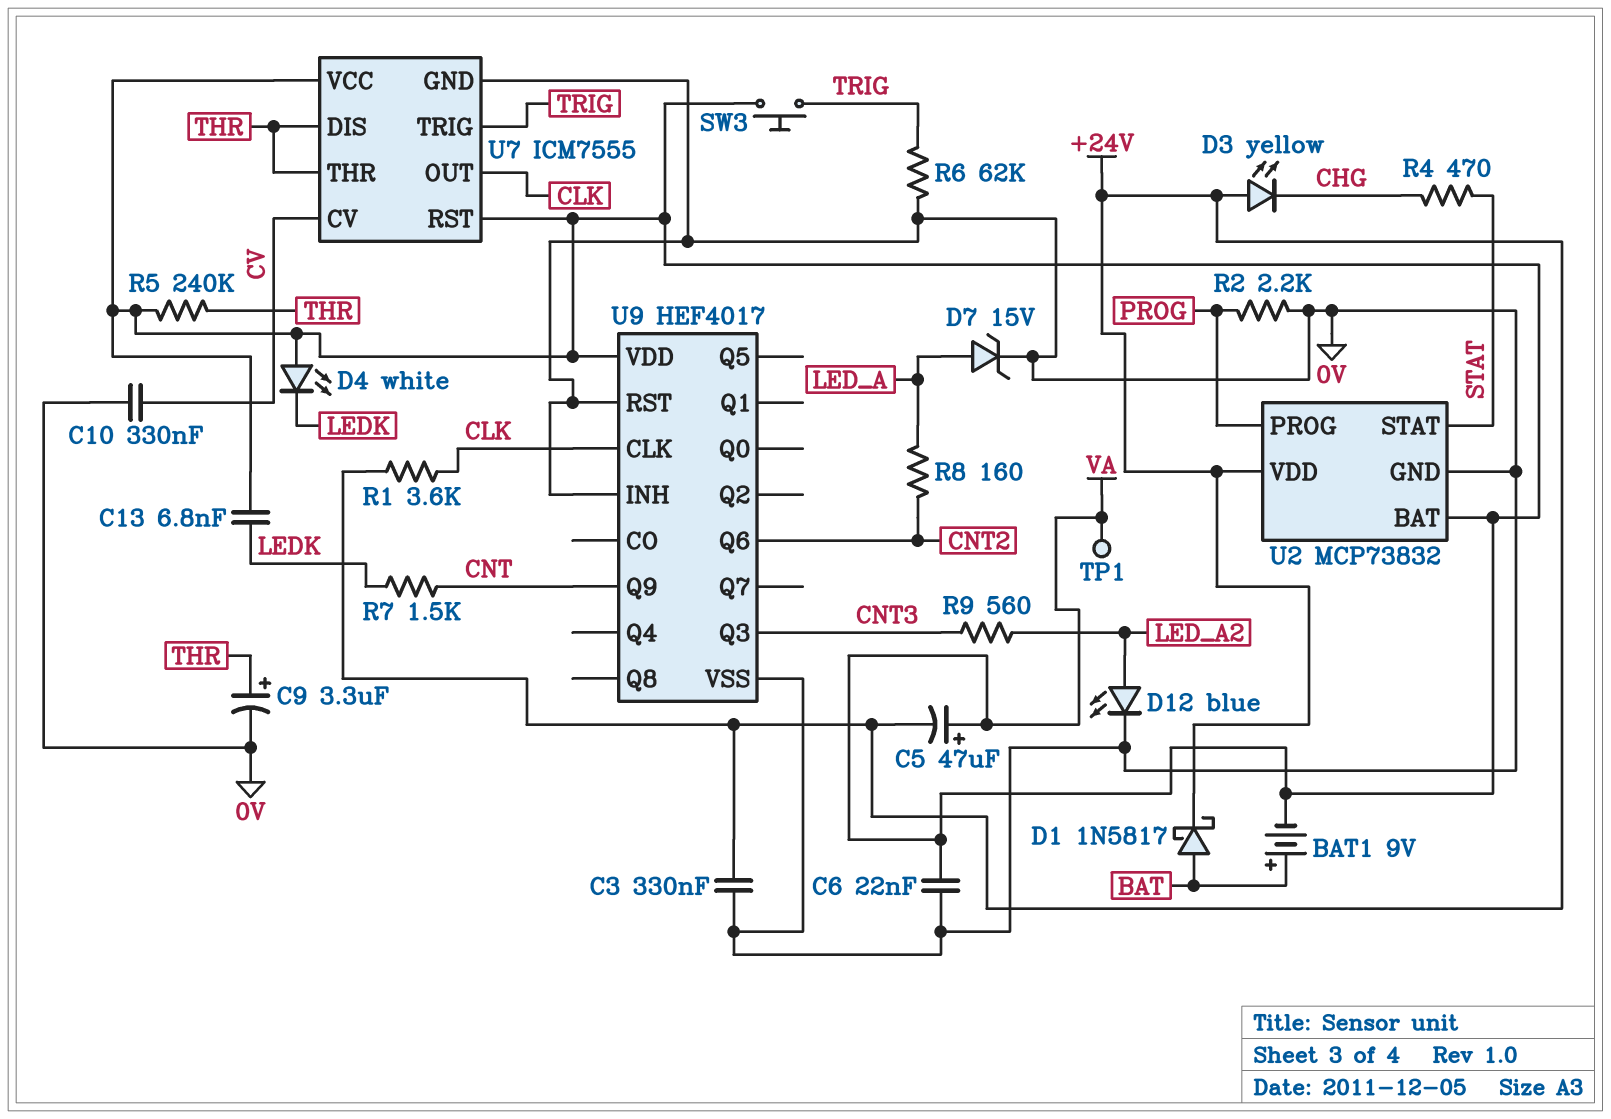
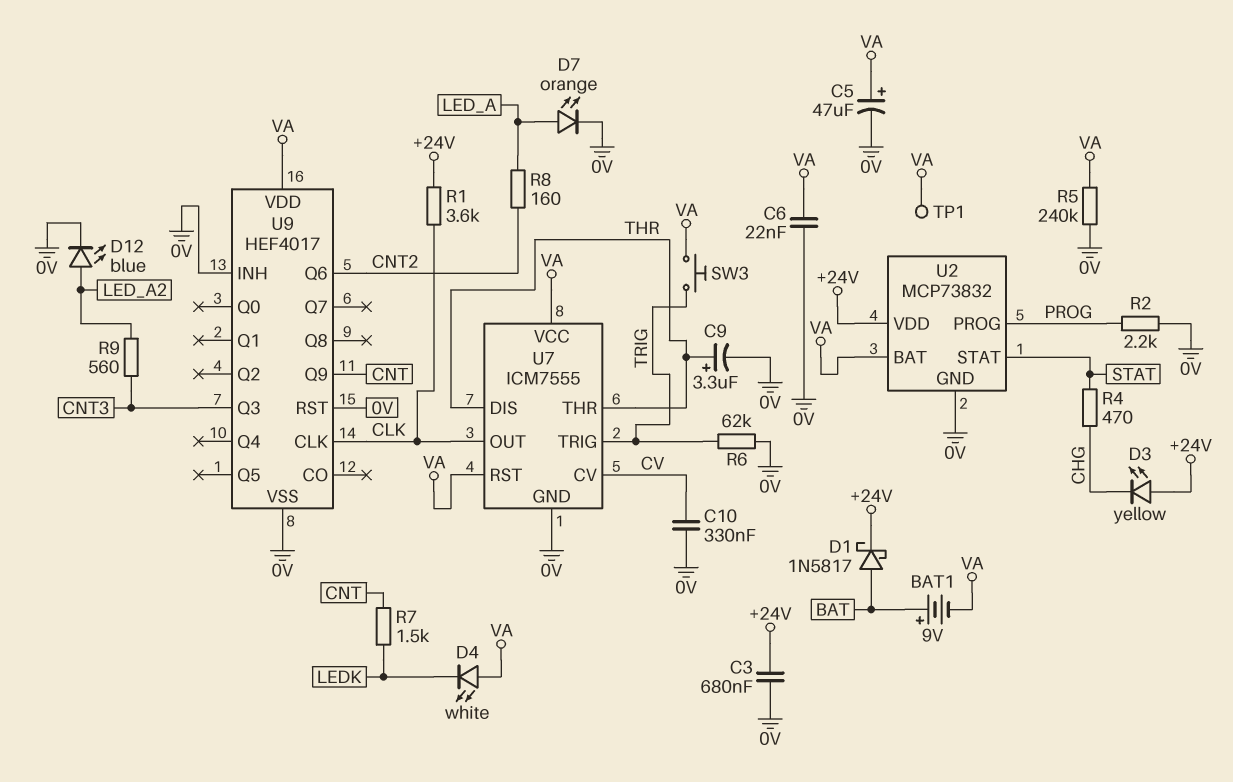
C3: 330nF (+24V, 0V) -> 680nF (+24V, 0V)
C5: 47uF (plus VA, minus +24V) -> 47uF (plus VA, minus 0V)
C13: 6.8nF (LEDK, VA) -> none
D7: zener 15V (A LED_A, K 0V) -> LED orange (A LED_A, K 0V)
R5: 240k (THR, VA) -> 240k (0V, VA)

